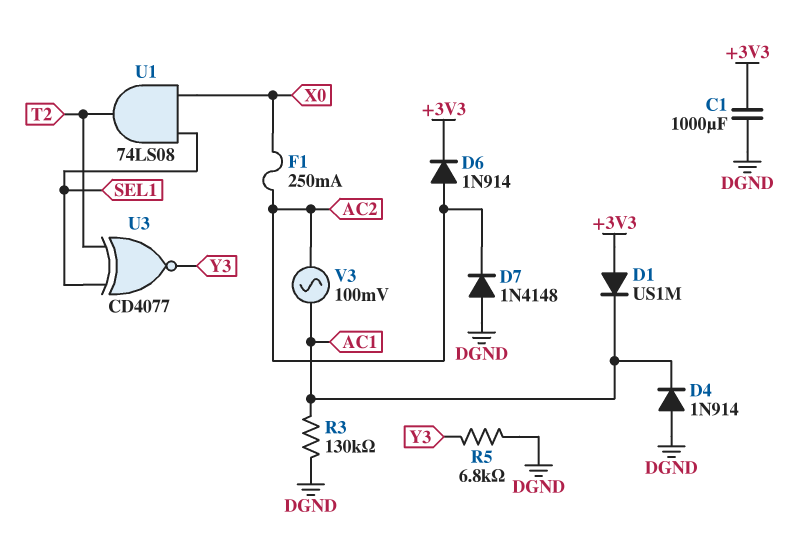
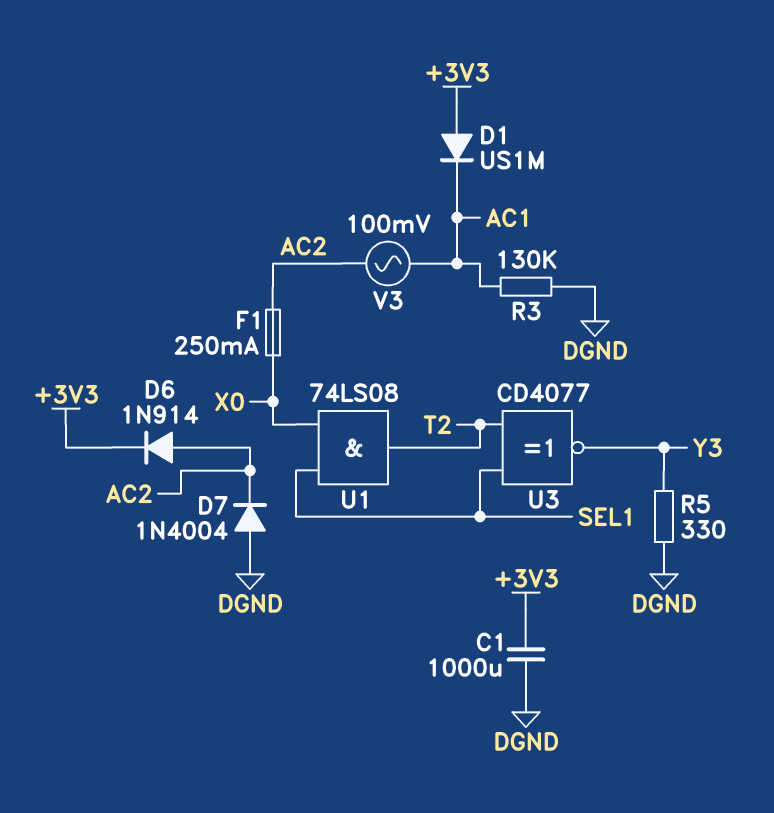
D4: diode 1N914 (A DGND, K AC1) -> none
D7: diode 1N4148 (A DGND, K AC2) -> diode 1N4004 (A DGND, K AC2)
R5: 6.8k (DGND, Y3) -> 330 (DGND, Y3)

